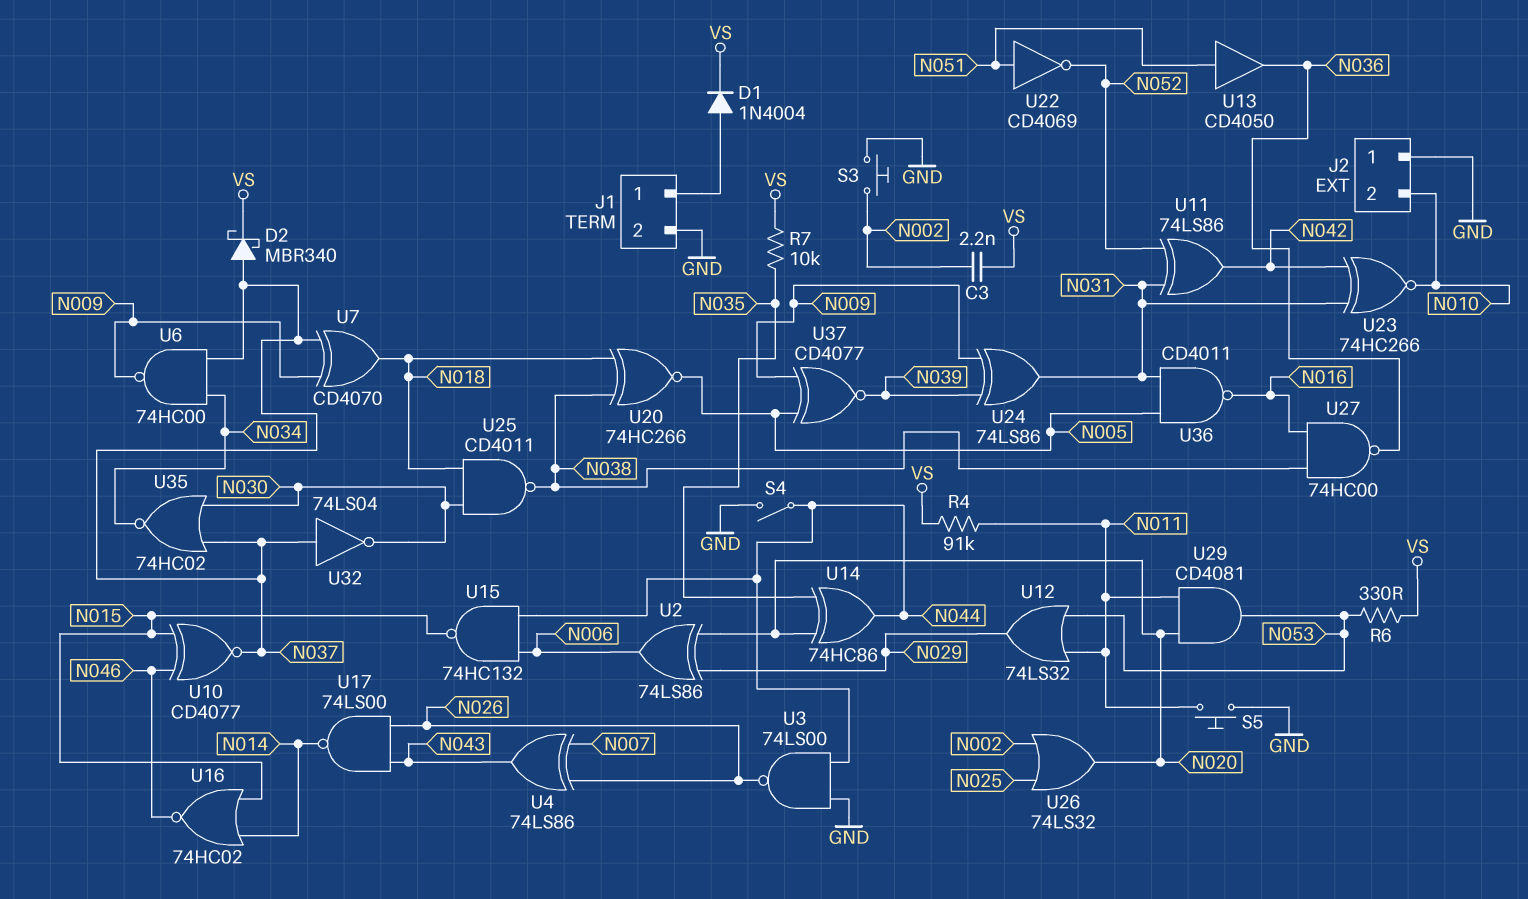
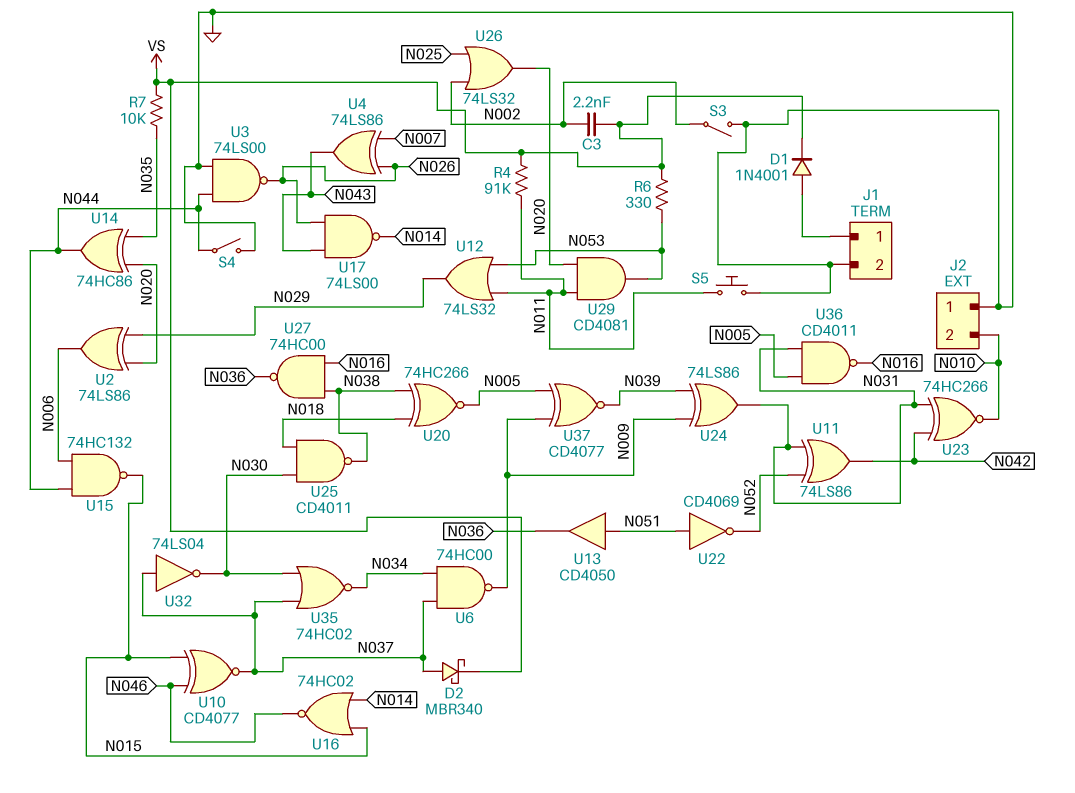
D1: diode 1N4004 (A J1/1, K VS) -> diode 1N4001 (A J1/1, K VS)
S3: button (GND, N002) -> switch (GND, N002)
U7: XOR CD4070 (in N009, in N037, out N018) -> none

